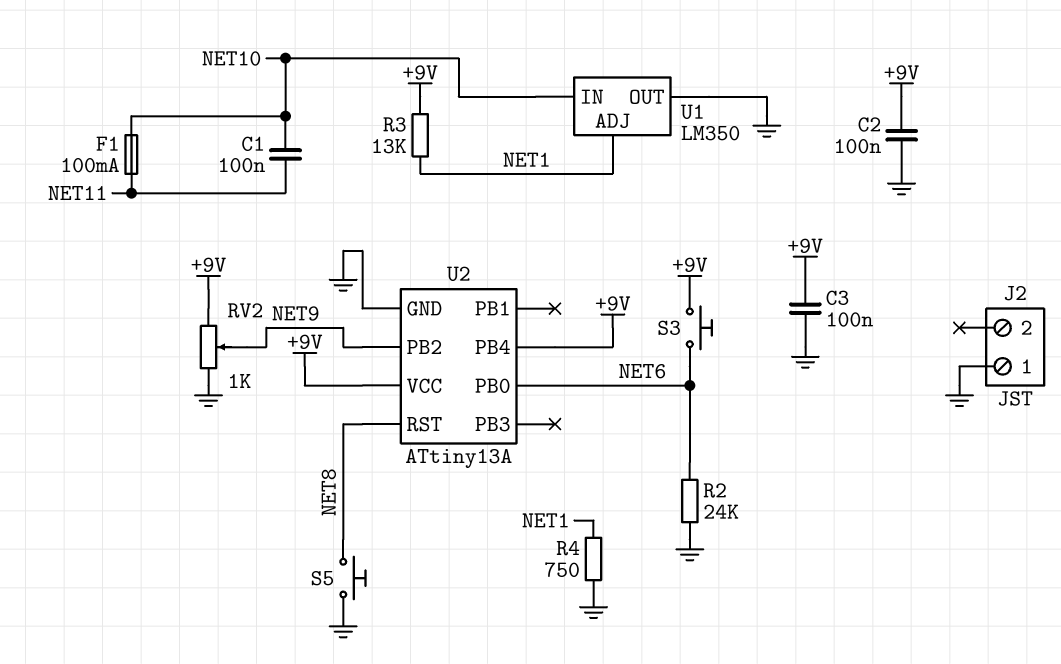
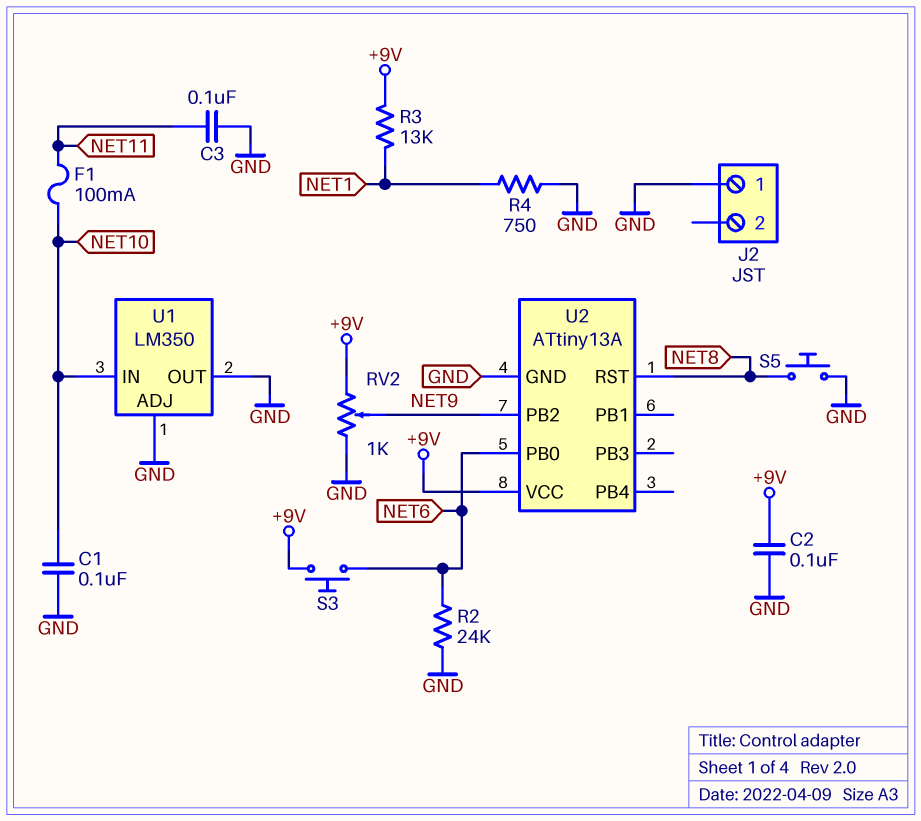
C1: 100nF (NET10, NET11) -> 100nF (GND, NET10)
C3: 100nF (+9V, GND) -> 100nF (GND, NET11)
U1 pin ADJ: NET1 -> GND
U2 pin PB4: +9V -> none

